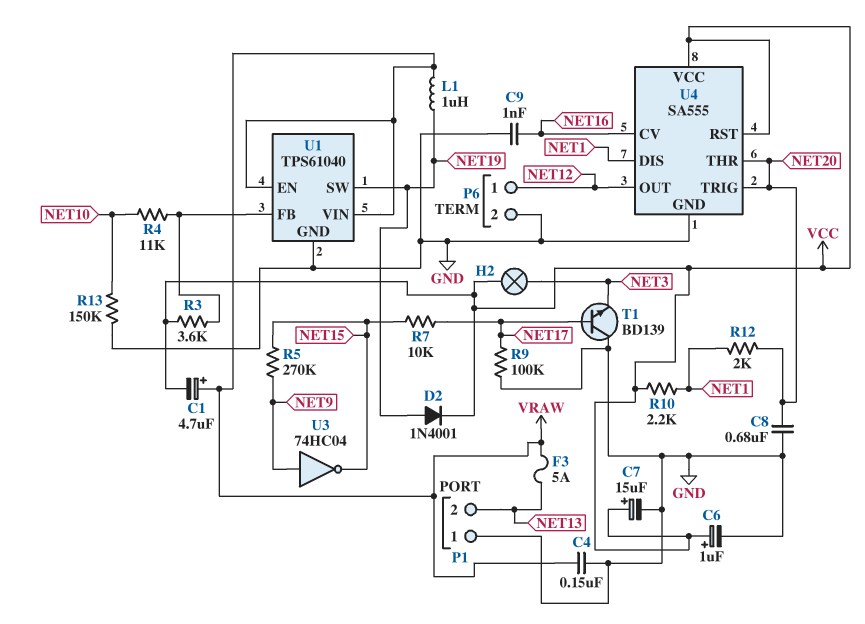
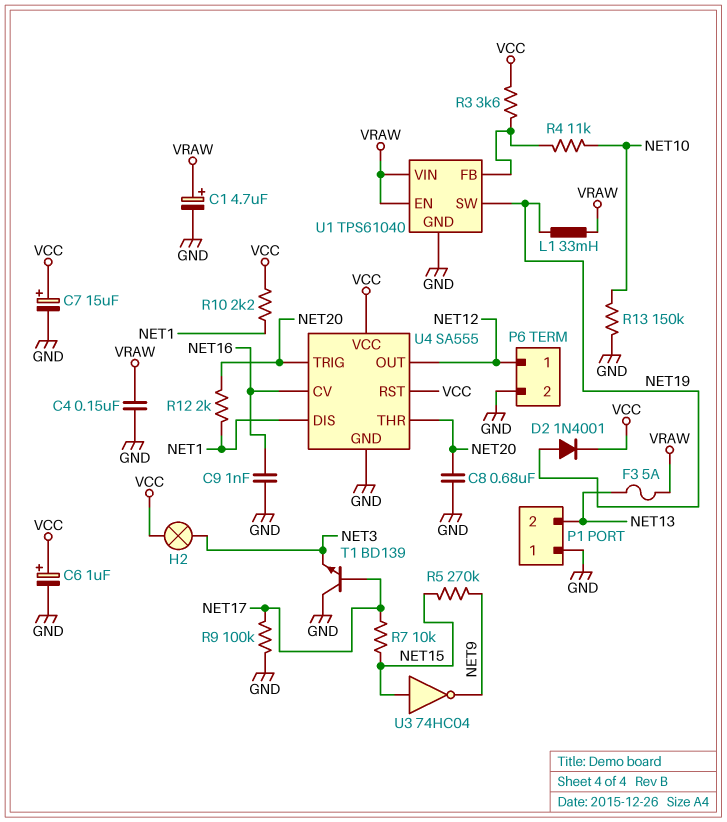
C1: 4.7uF (plus VRAW, minus VCC) -> 4.7uF (plus VRAW, minus GND)
L1: 1uH (NET19, VRAW) -> 33mH (NET19, VRAW)
U3: NOT 74HC04 (in NET9, out NET15) -> NOT 74HC04 (in NET15, out NET9)

